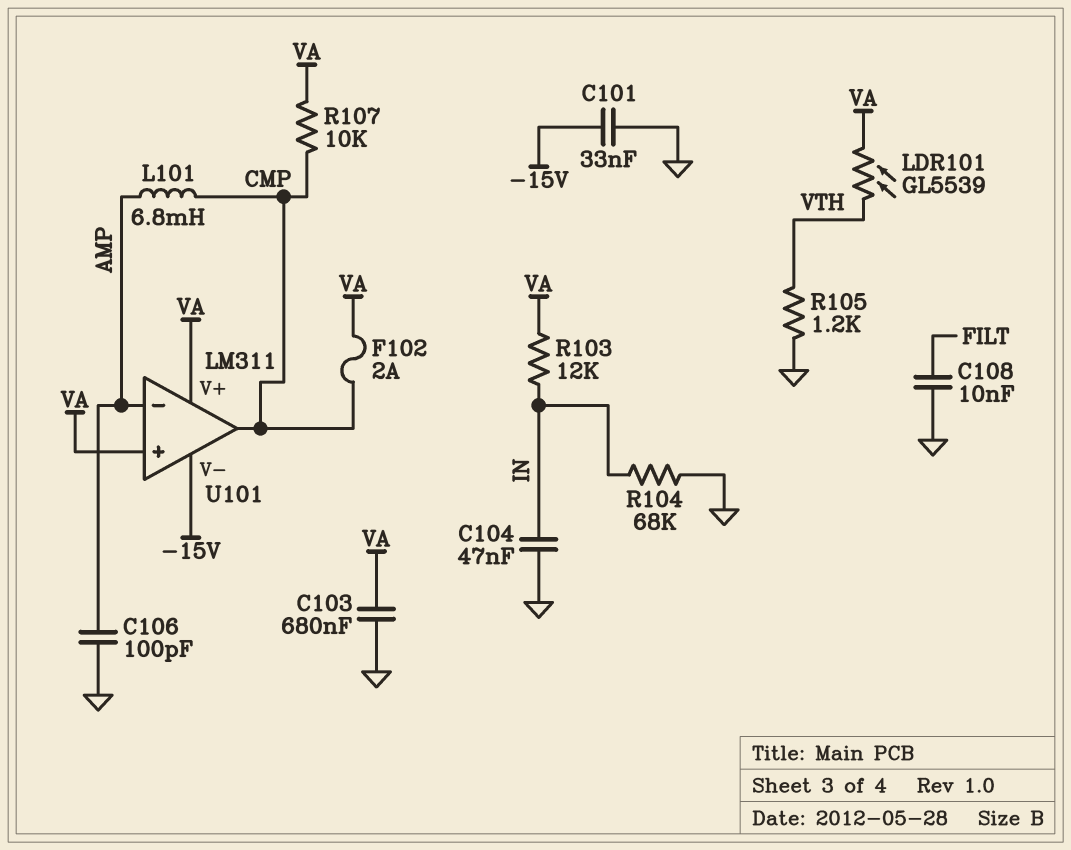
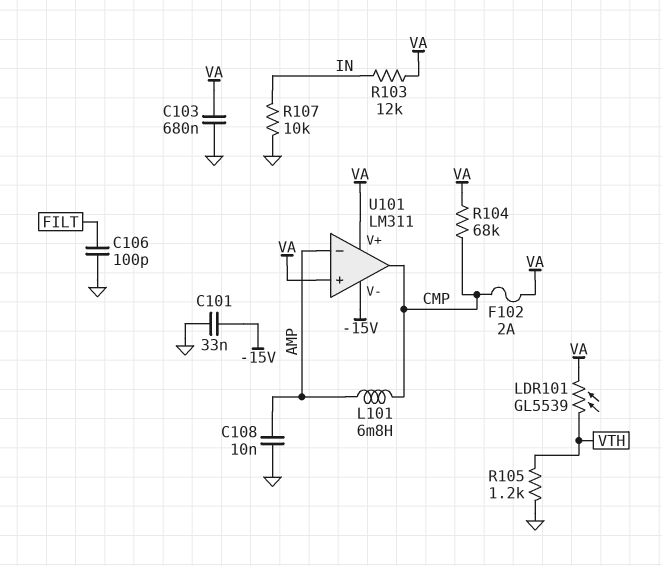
C104: 47nF (GND, IN) -> none
C106: 100pF (AMP, GND) -> 100pF (FILT, GND)
C108: 10nF (FILT, GND) -> 10nF (AMP, GND)
R104: 68k (GND, IN) -> 68k (CMP, VA)
R107: 10k (CMP, VA) -> 10k (GND, IN)

